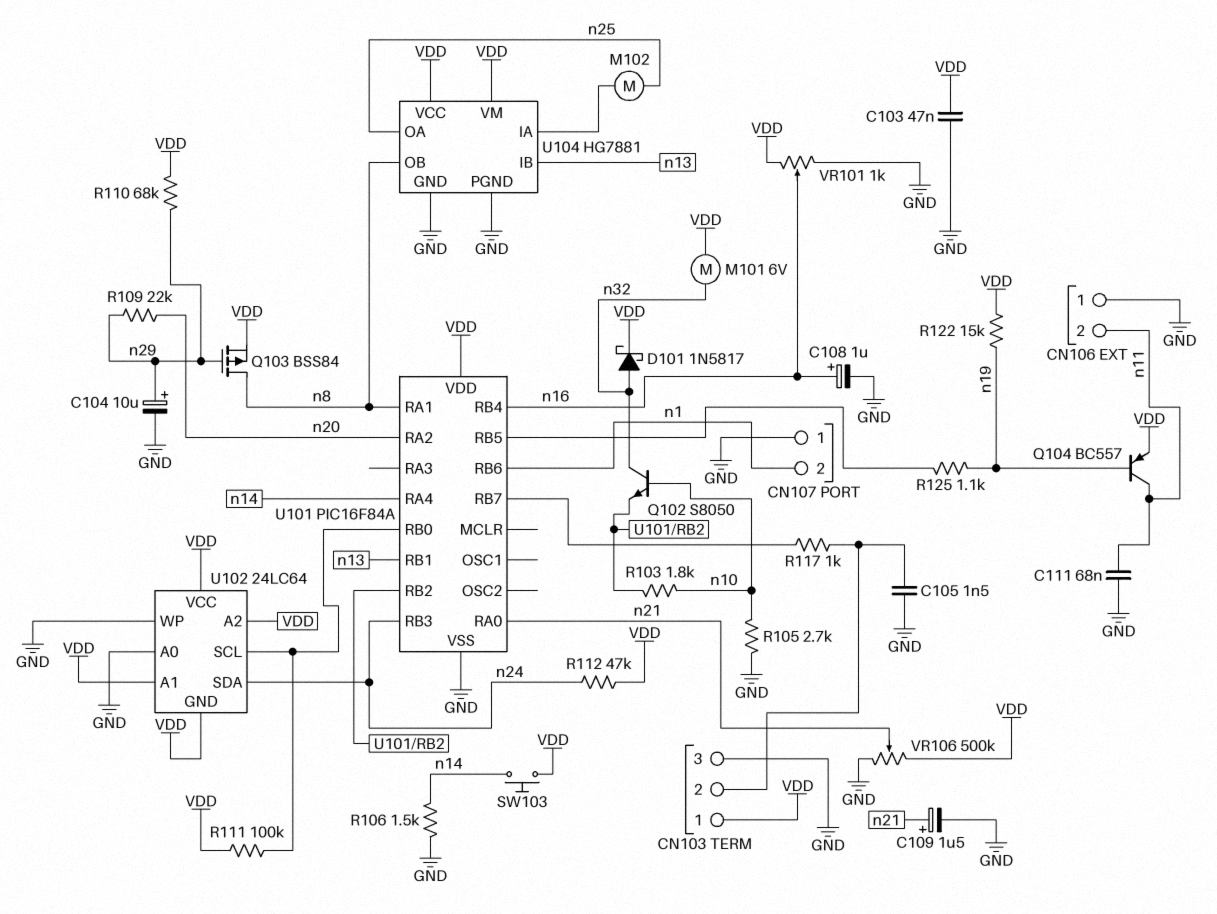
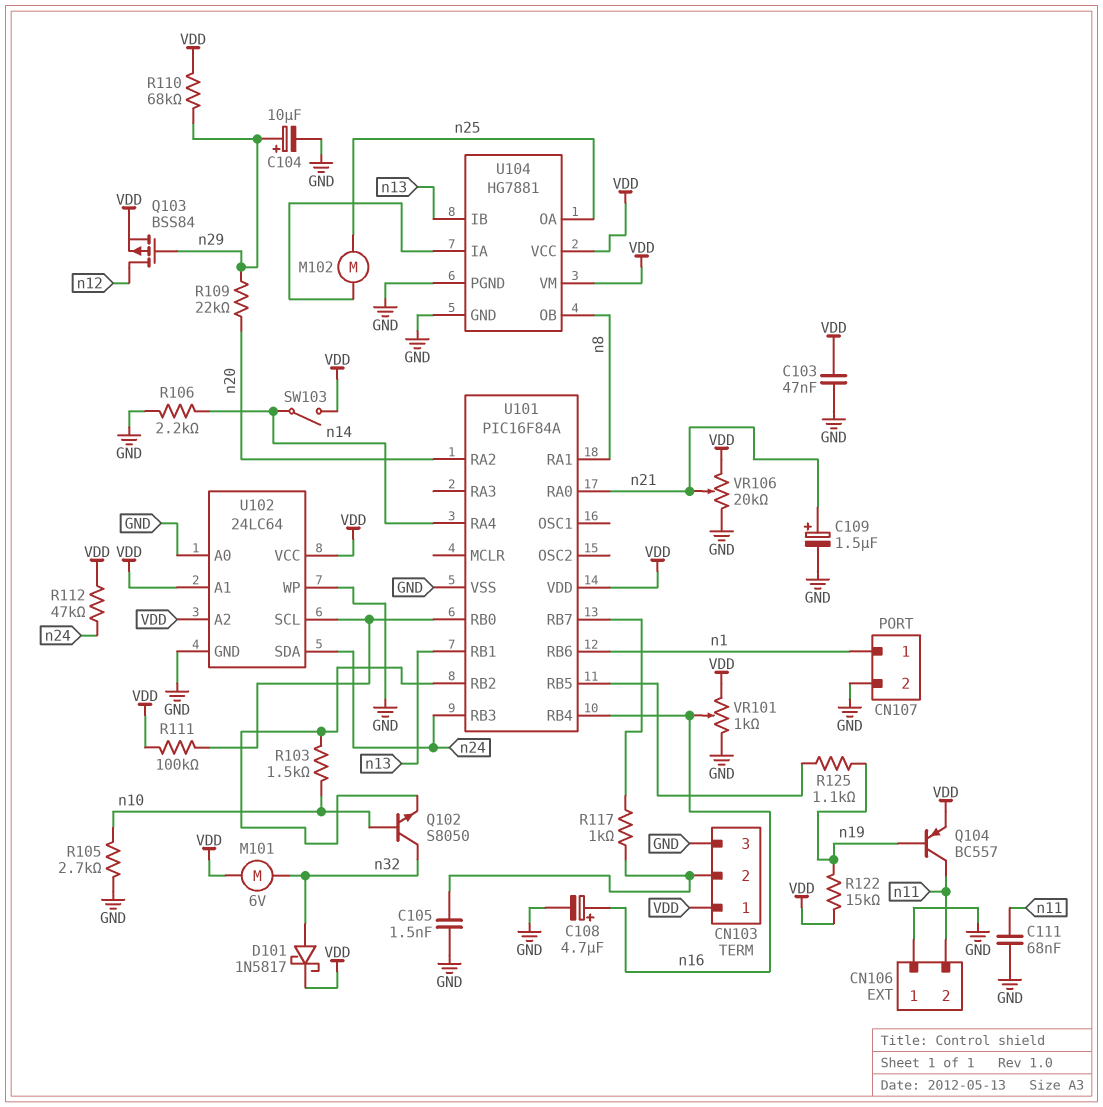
C108: 1uF (plus n16, minus GND) -> 4.7uF (plus n16, minus GND)
CN107 pin 1: GND -> n1
CN107 pin 2: n1 -> GND
Q103: PMOS BSS84 (G n29, D n8, S VDD) -> PMOS BSS84 (G n29, D n12, S VDD)
R103: 1.8k (U101/RB2, n10) -> 1.5k (U101/RB2, n10)
R106: 1.5k (GND, n14) -> 2.2k (GND, n14)
SW103: button (VDD, n14) -> switch (VDD, n14)
U102 pin GND: VDD -> GND
VR106: 500k (GND, VDD, wiper n21) -> 20k (GND, VDD, wiper n21)

